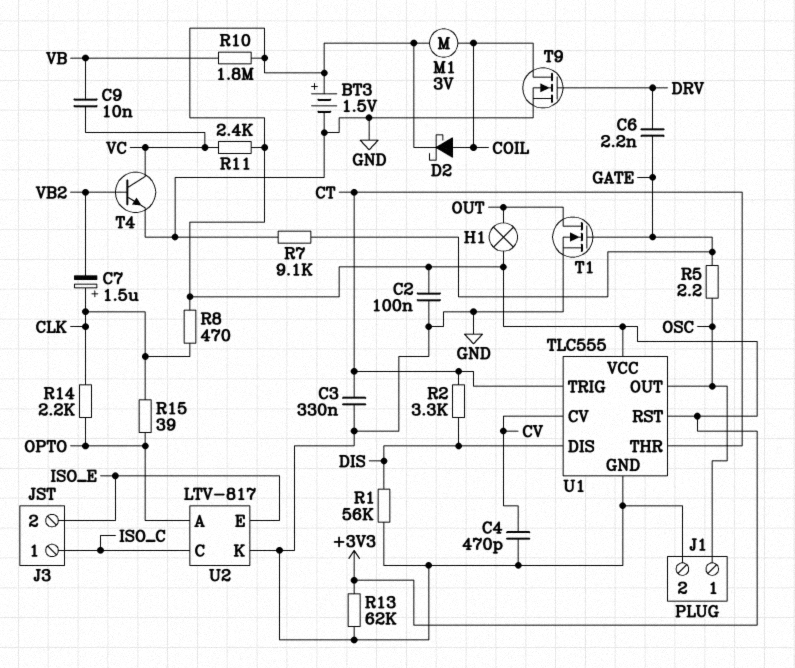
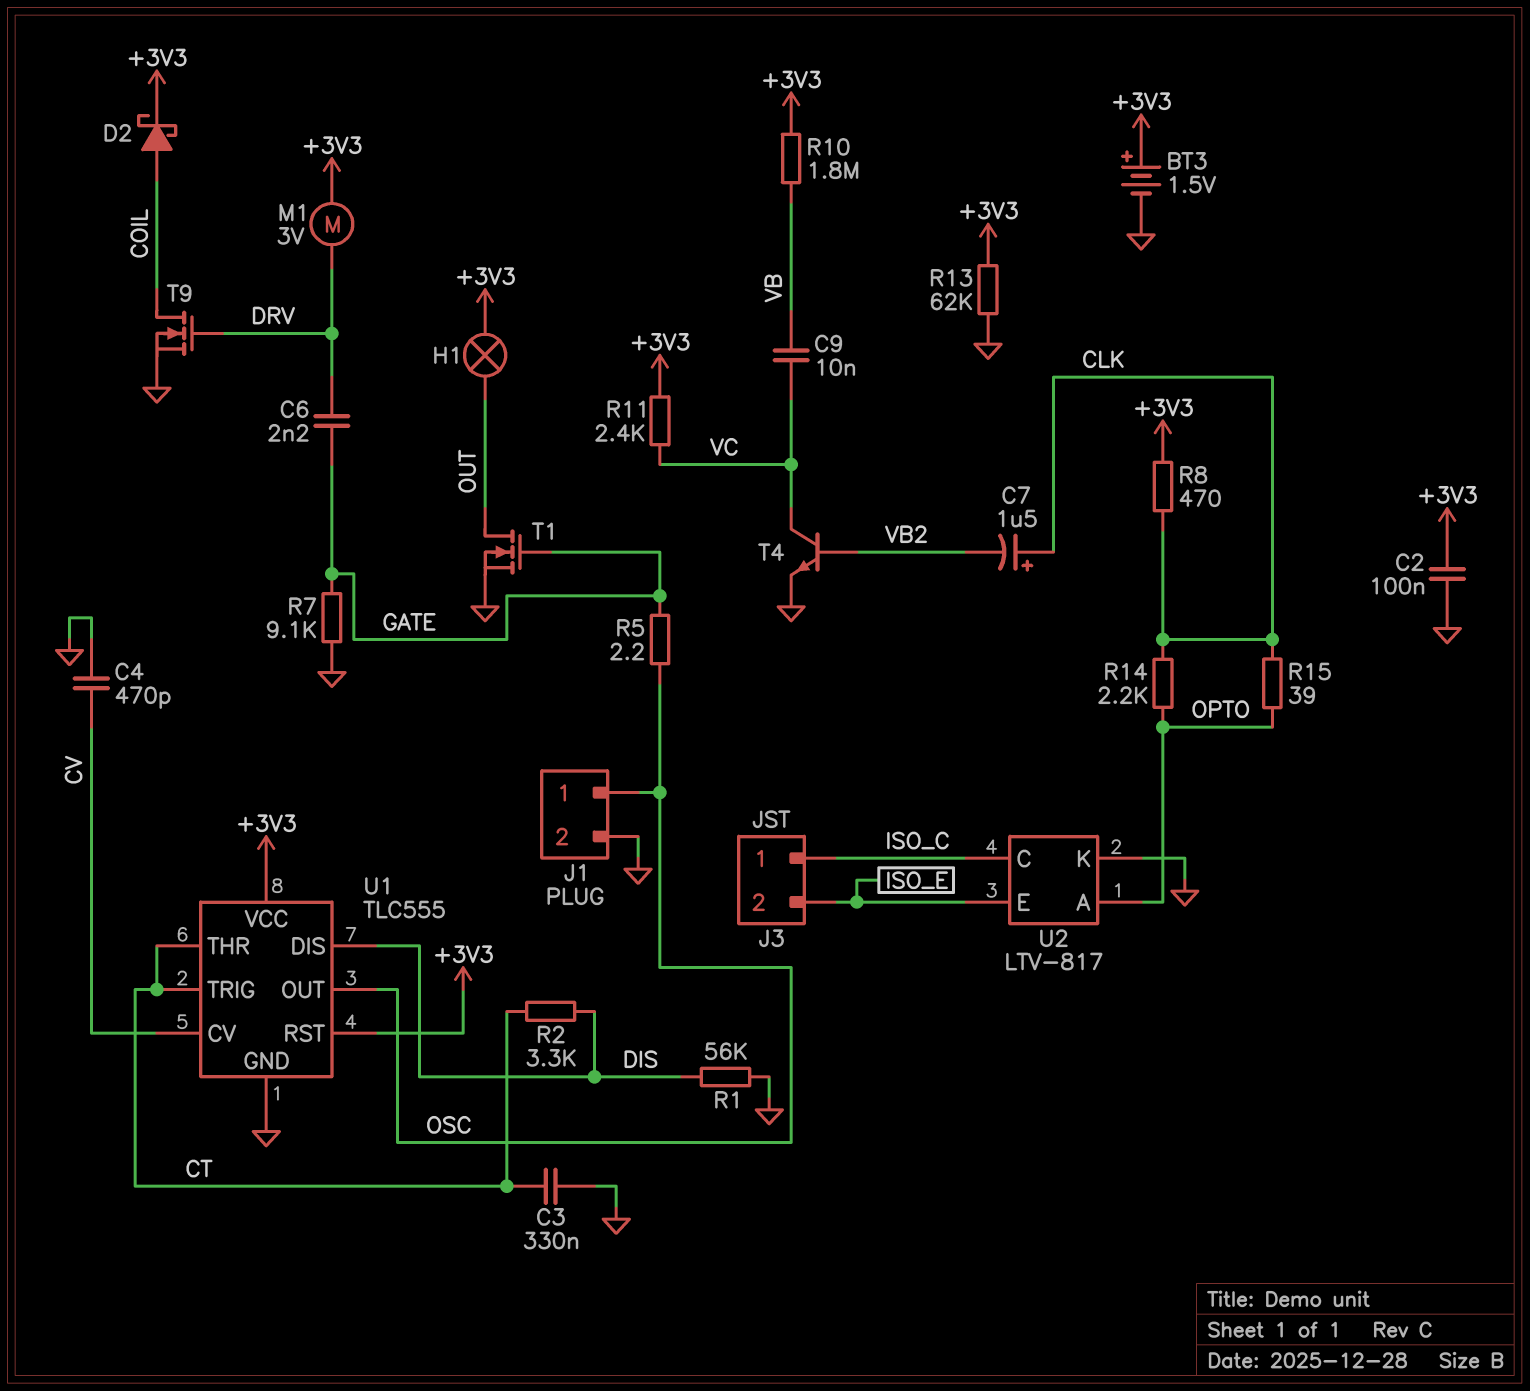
M1: motor 3V (+3V3, COIL) -> motor 3V (+3V3, DRV)

